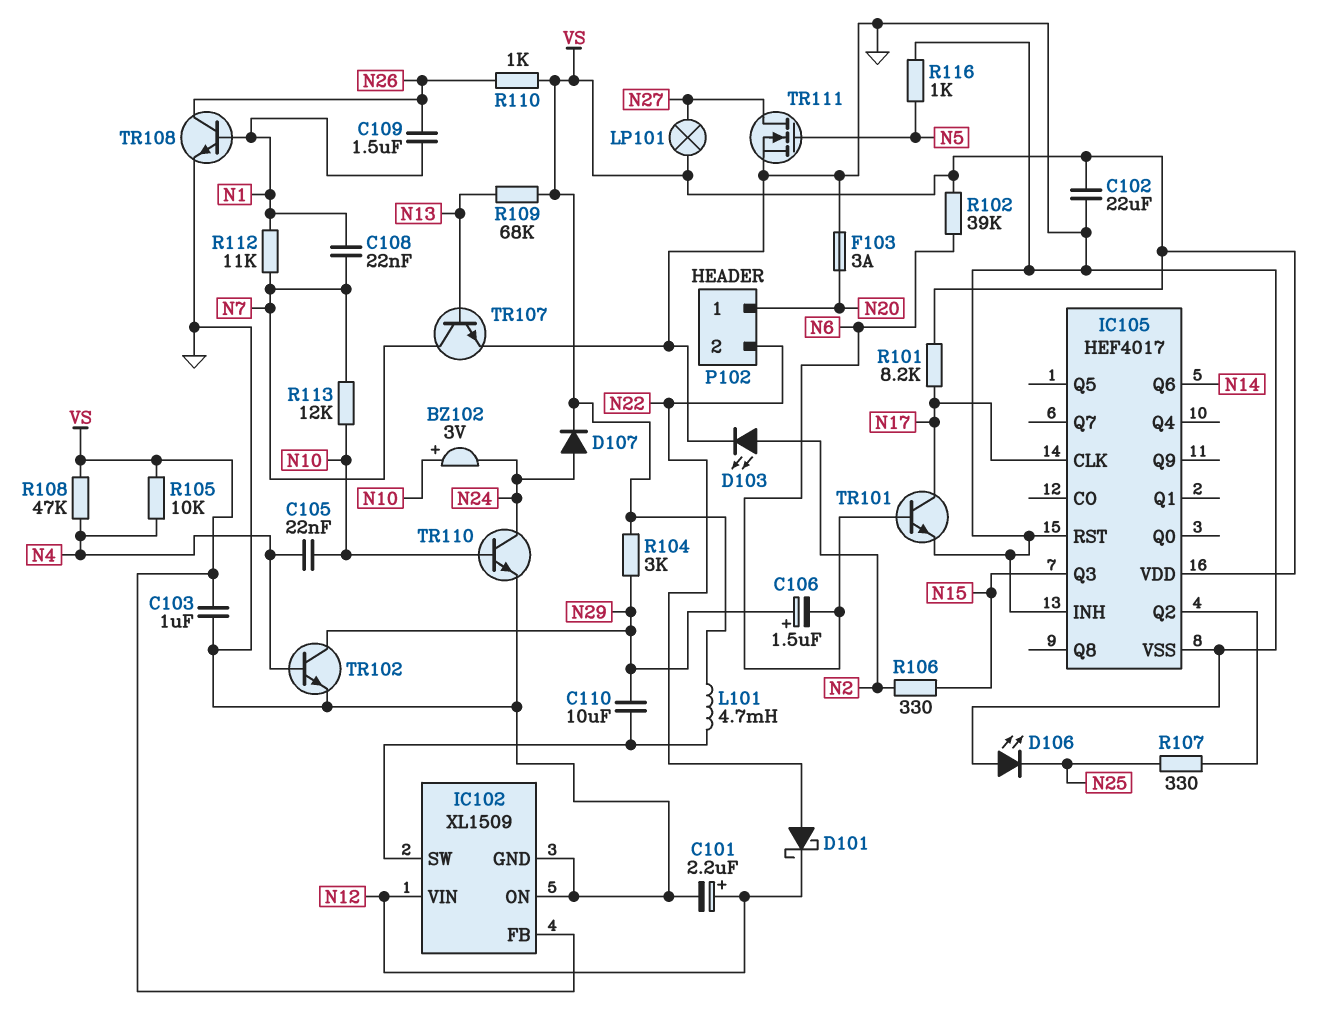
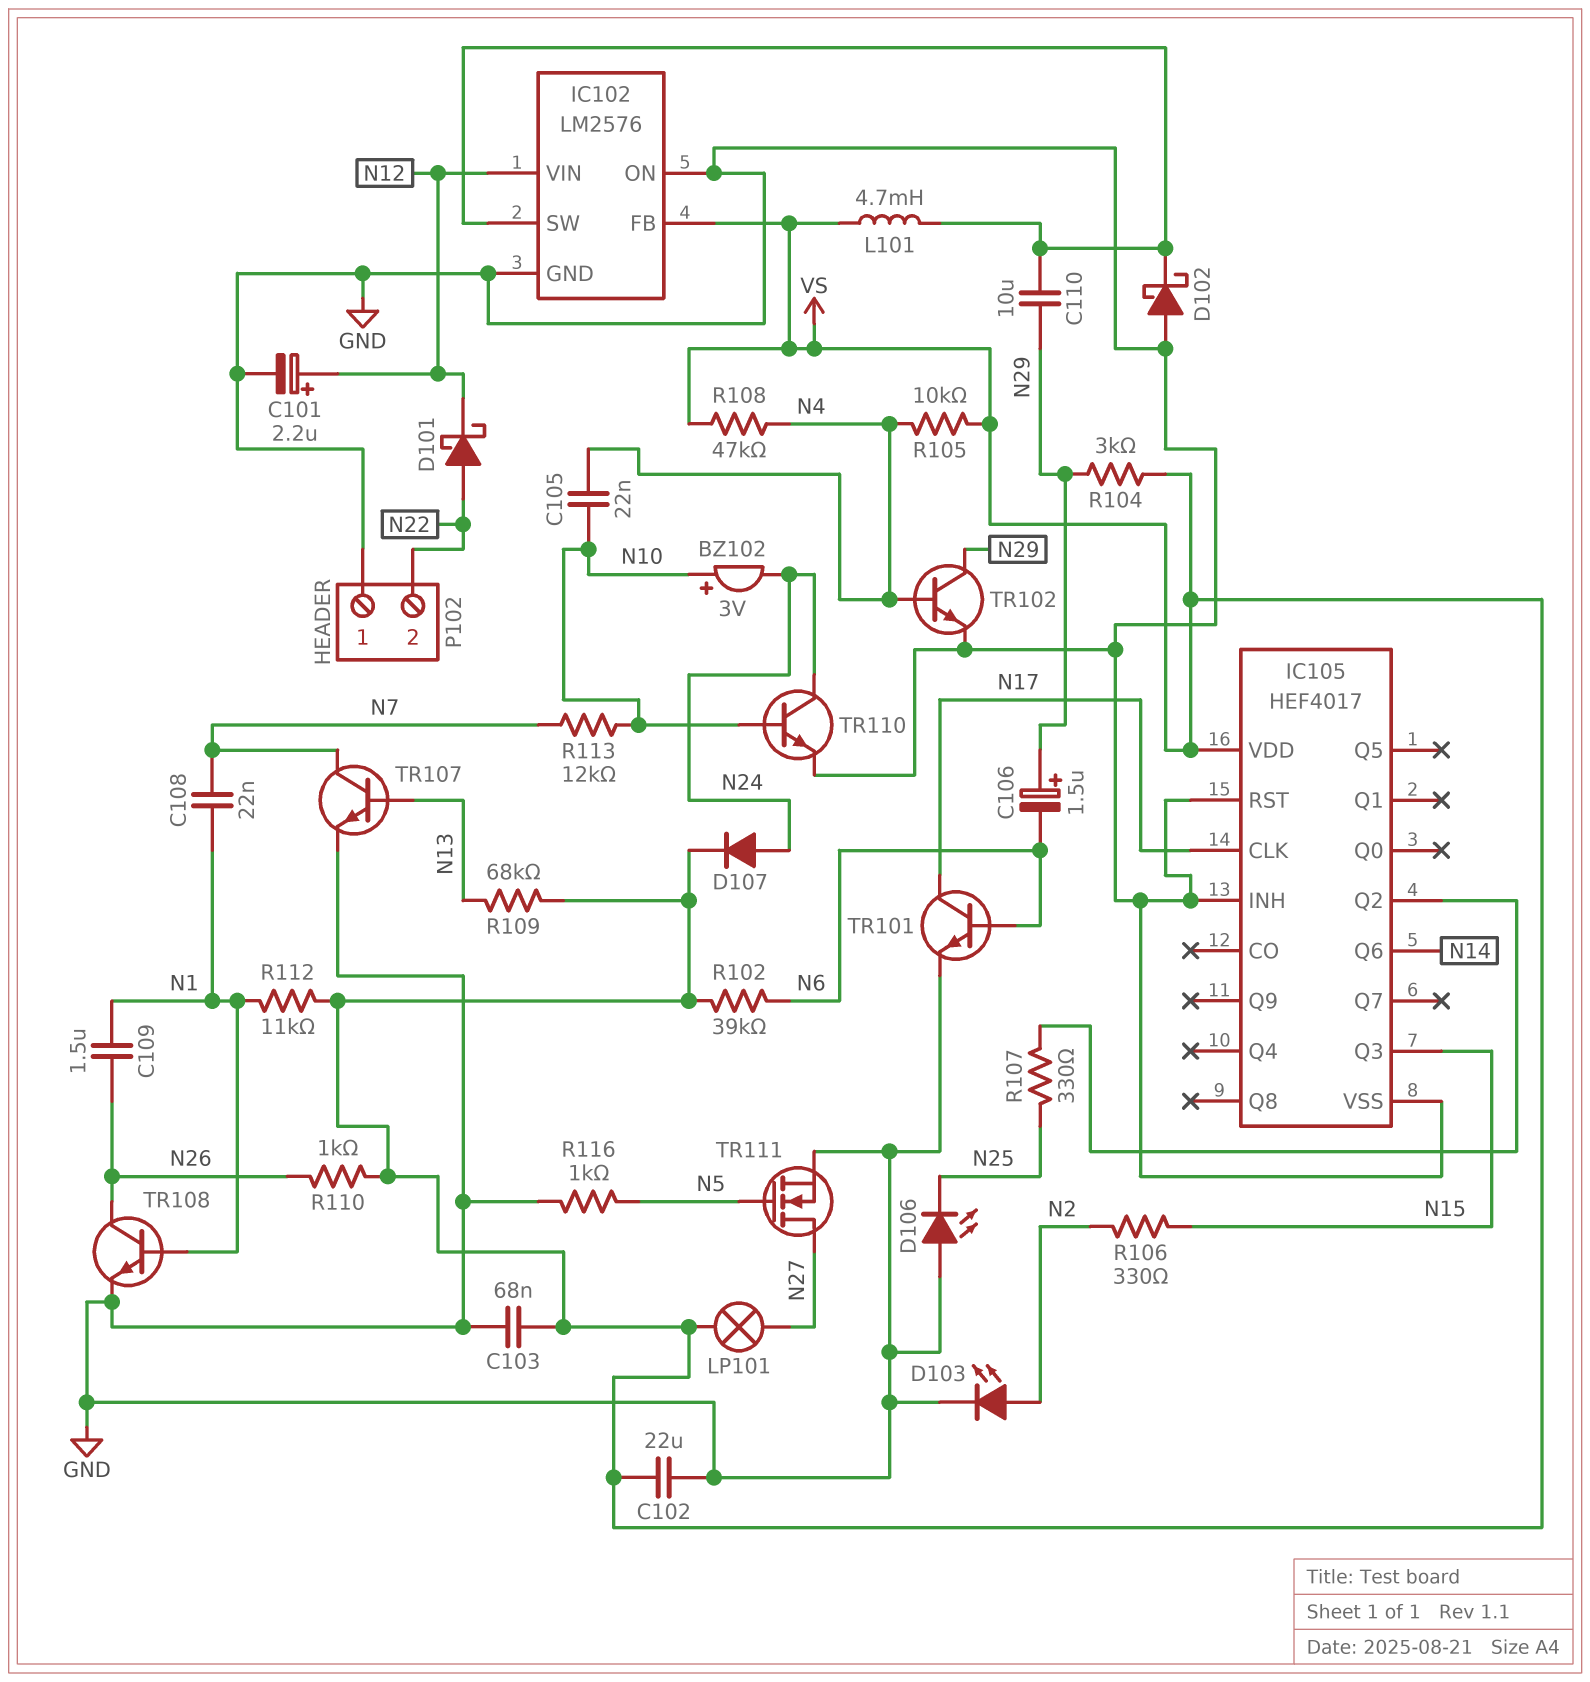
C103: 1uF (GND, VS) -> 68nF (GND, VS)
D102: none -> schottky (A GND, K IC102/SW)
F103: 3A (GND, N20) -> none
IC102: XL1509 -> LM2576
P102 pin 1: N20 -> GND
R101: 8.2k (N17, VS) -> none
R112: 11k (N1, N7) -> 11k (N1, VS)

